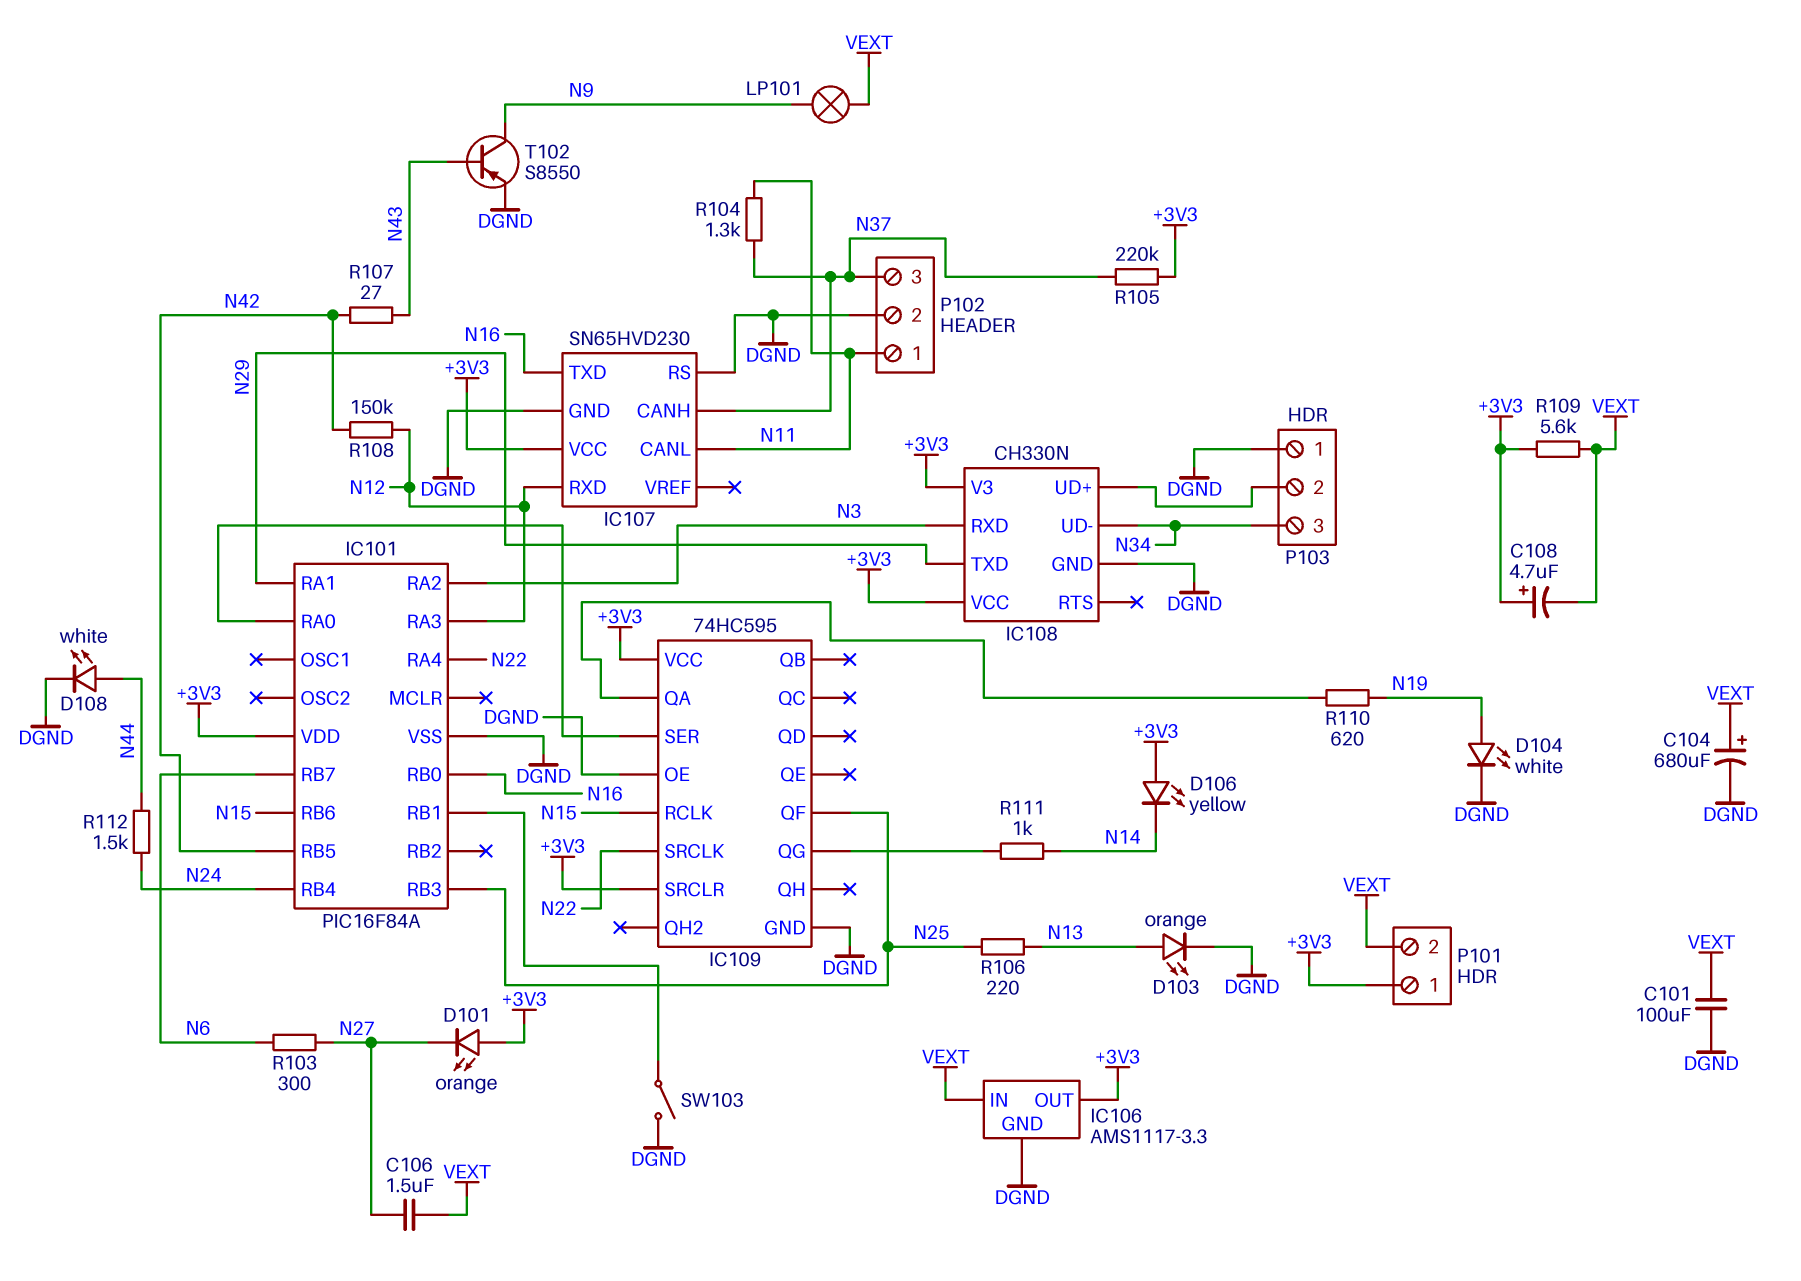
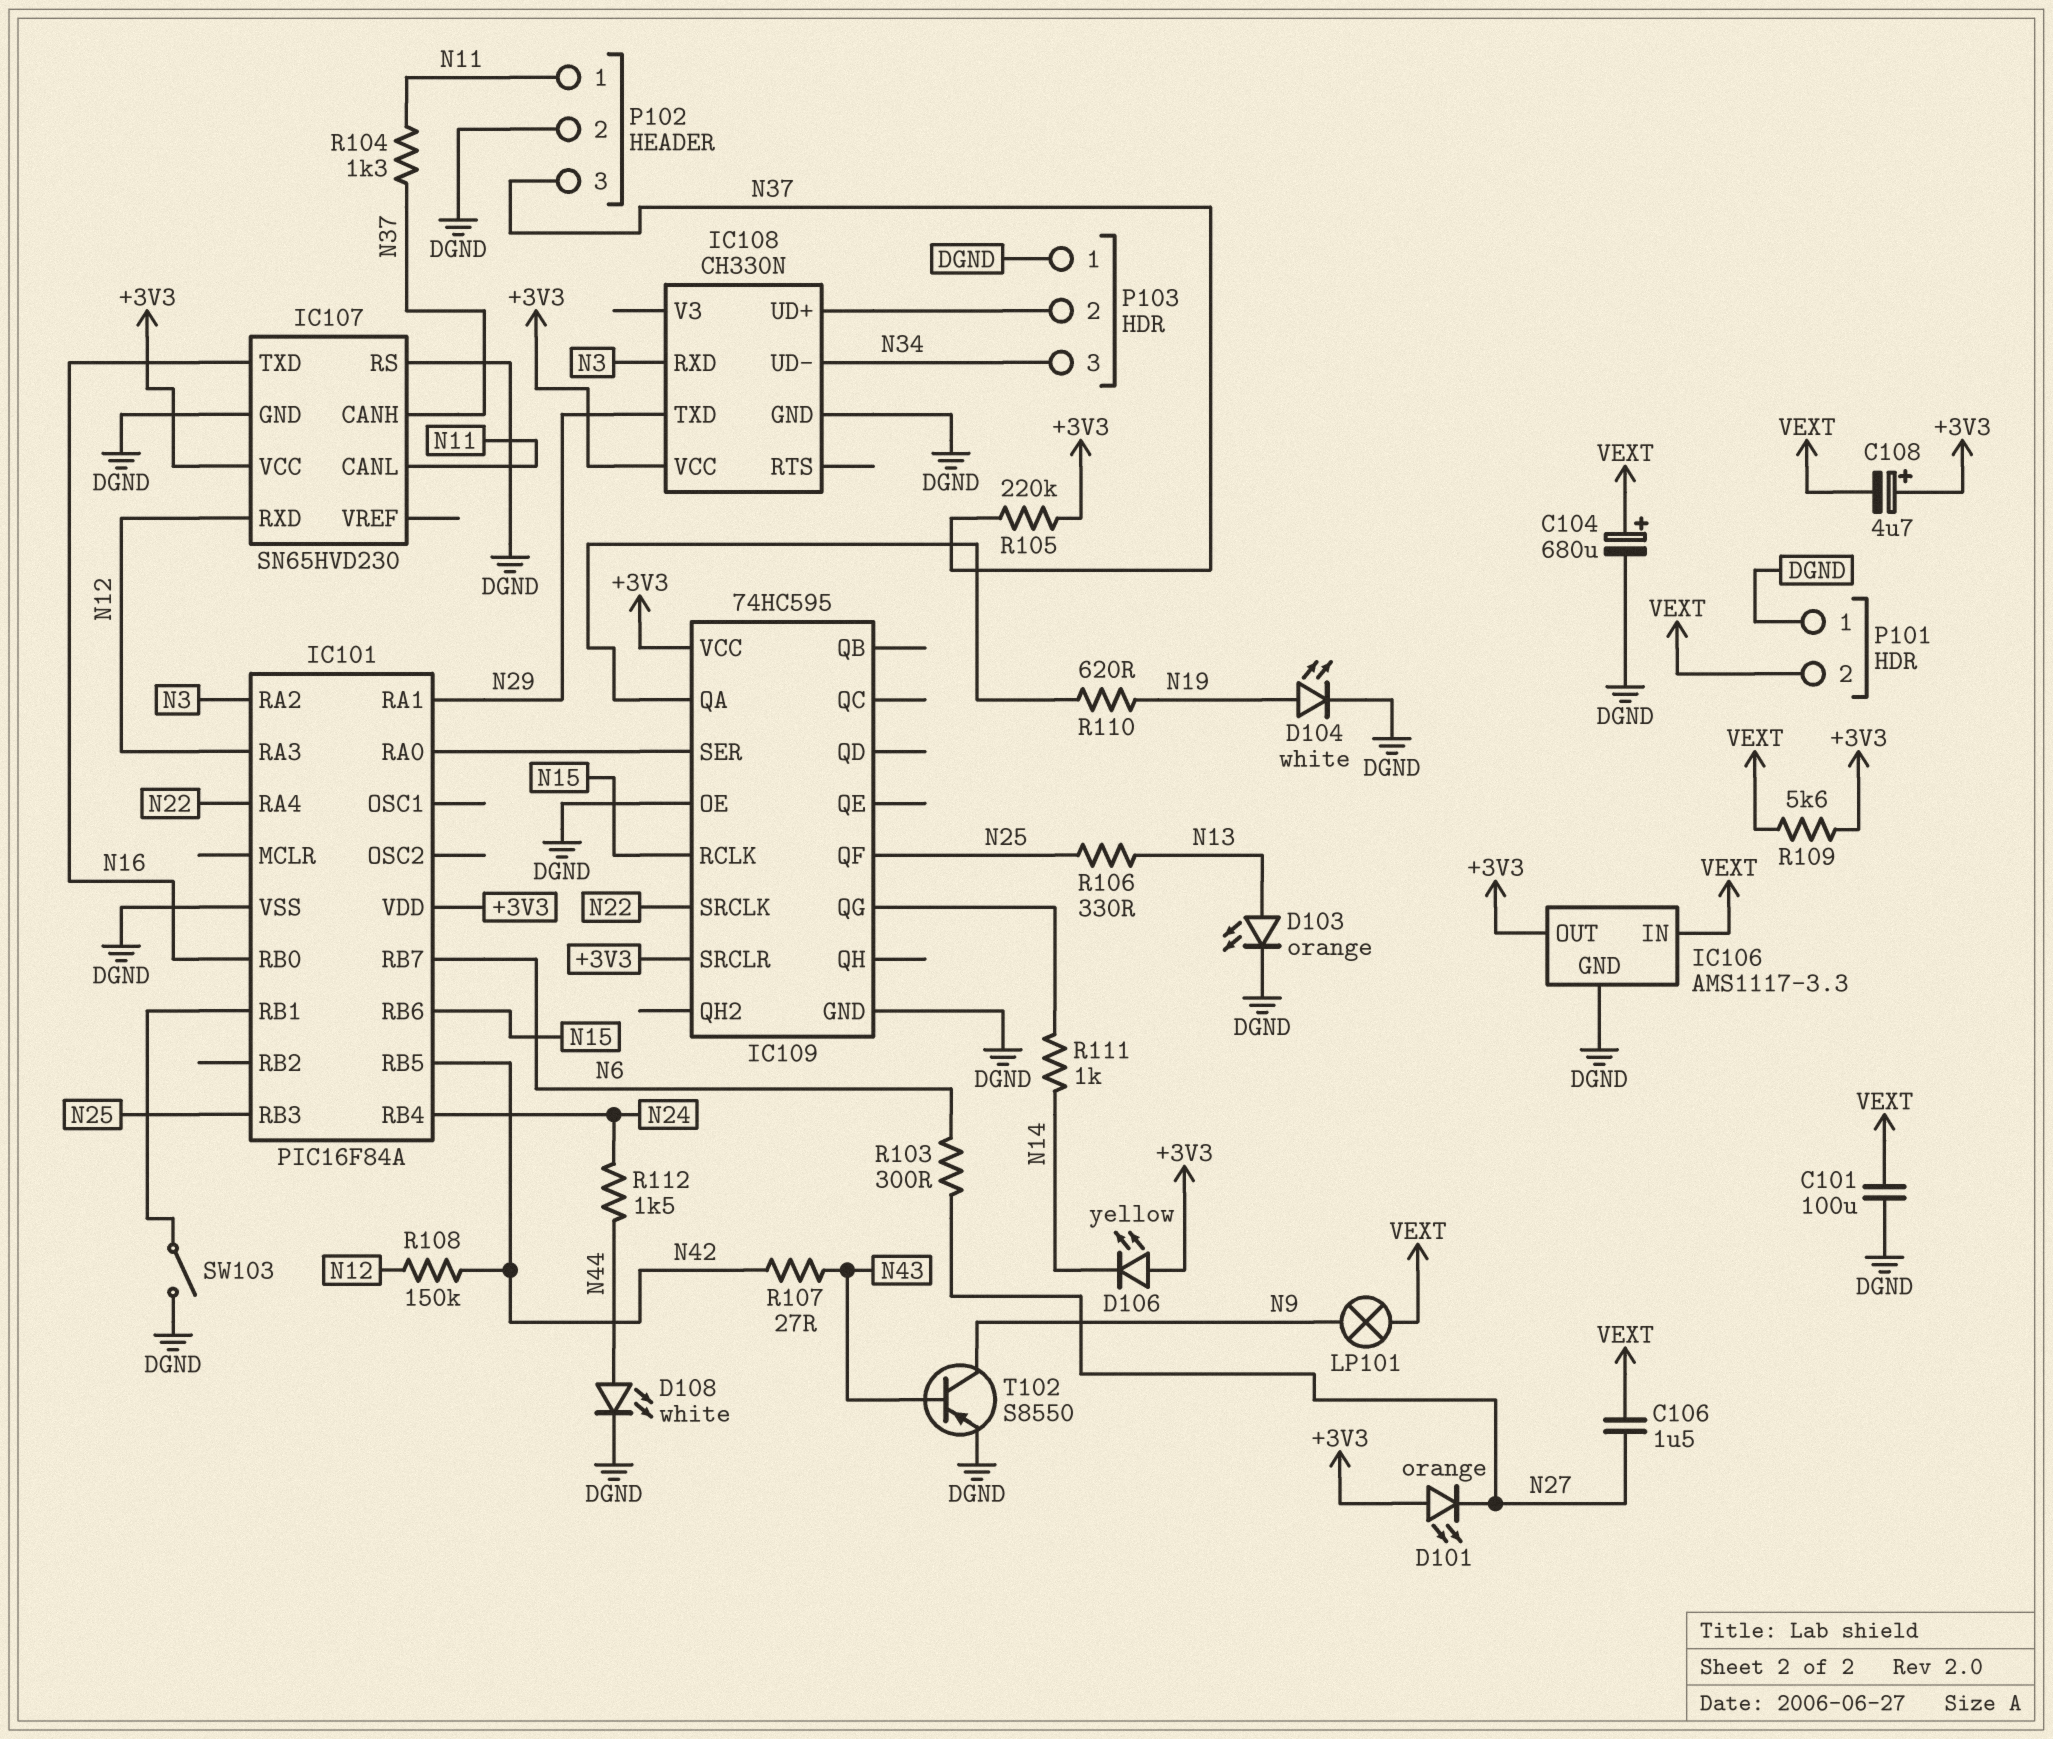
IC108 pin V3: +3V3 -> none
P101 pin 1: +3V3 -> DGND
R106: 220 (N13, N25) -> 330 (N13, N25)

